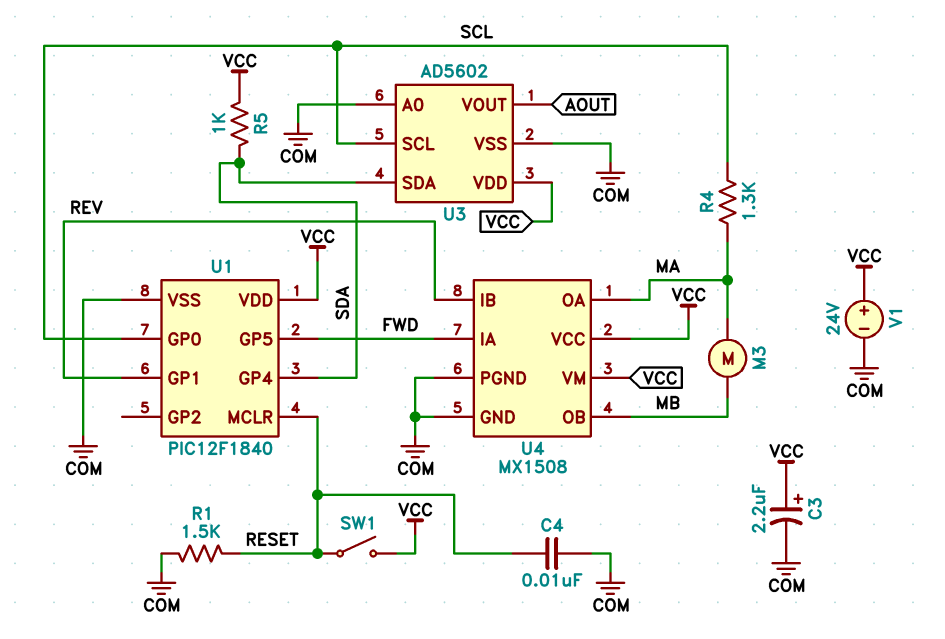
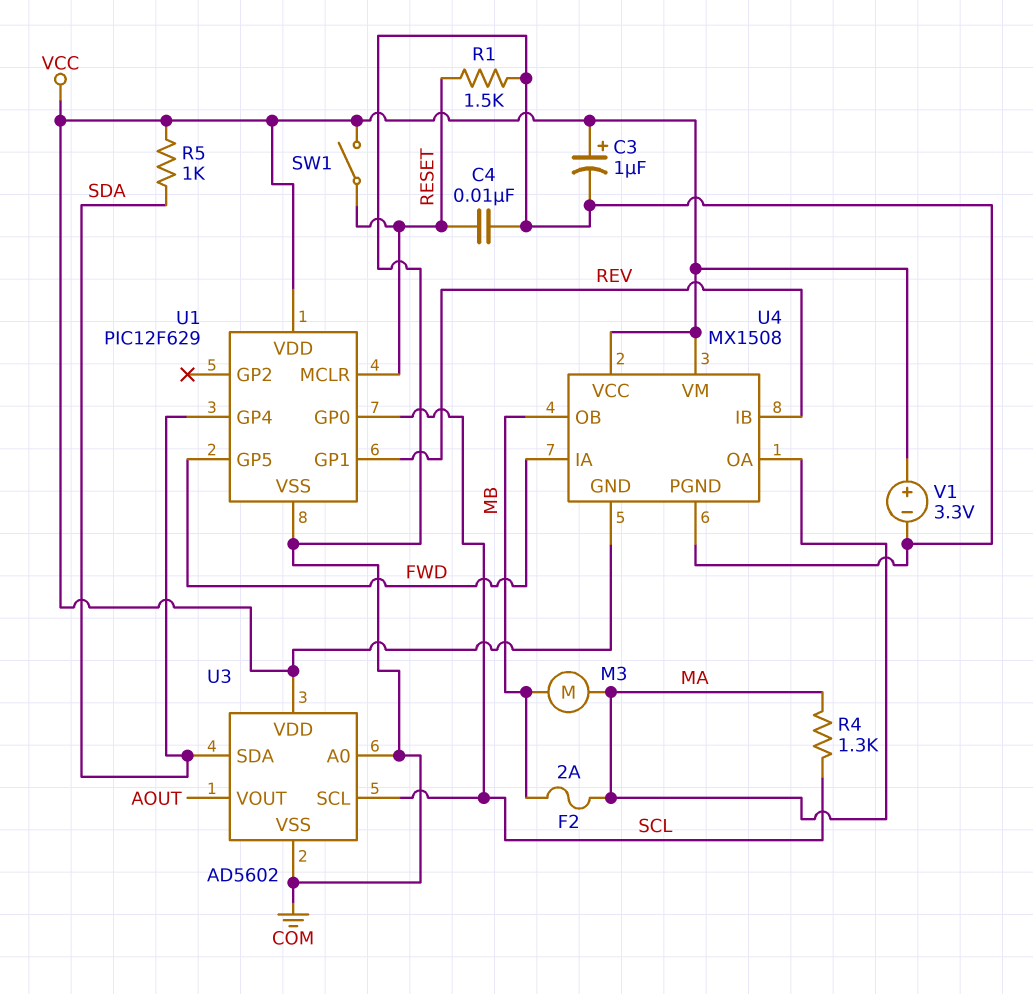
C3: 2.2uF (plus VCC, minus COM) -> 1uF (plus VCC, minus COM)
F2: none -> 2A (MA, MB)
U1: PIC12F1840 -> PIC12F629
U4 pin GND: COM -> VCC
V1: 24V (plus VCC, minus COM) -> 3.3V (plus VCC, minus COM)

